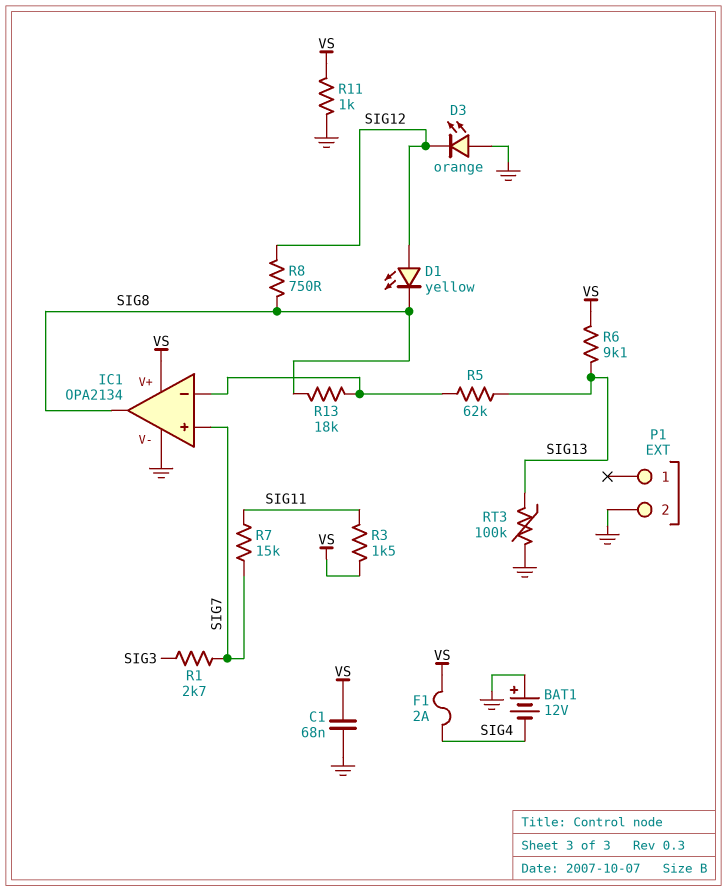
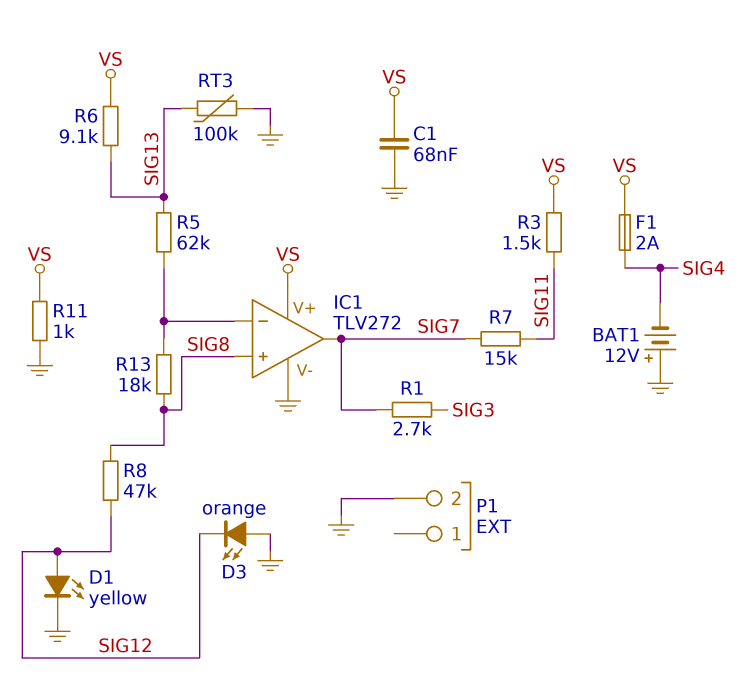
D1: LED yellow (A SIG12, K SIG8) -> LED yellow (A SIG12, K GND)
IC1: OPA2134 -> TLV272
IC1 pin in+: SIG7 -> SIG8
IC1 pin out: SIG8 -> SIG7
R8: 750 (SIG8, SIG12) -> 47k (SIG8, SIG12)

